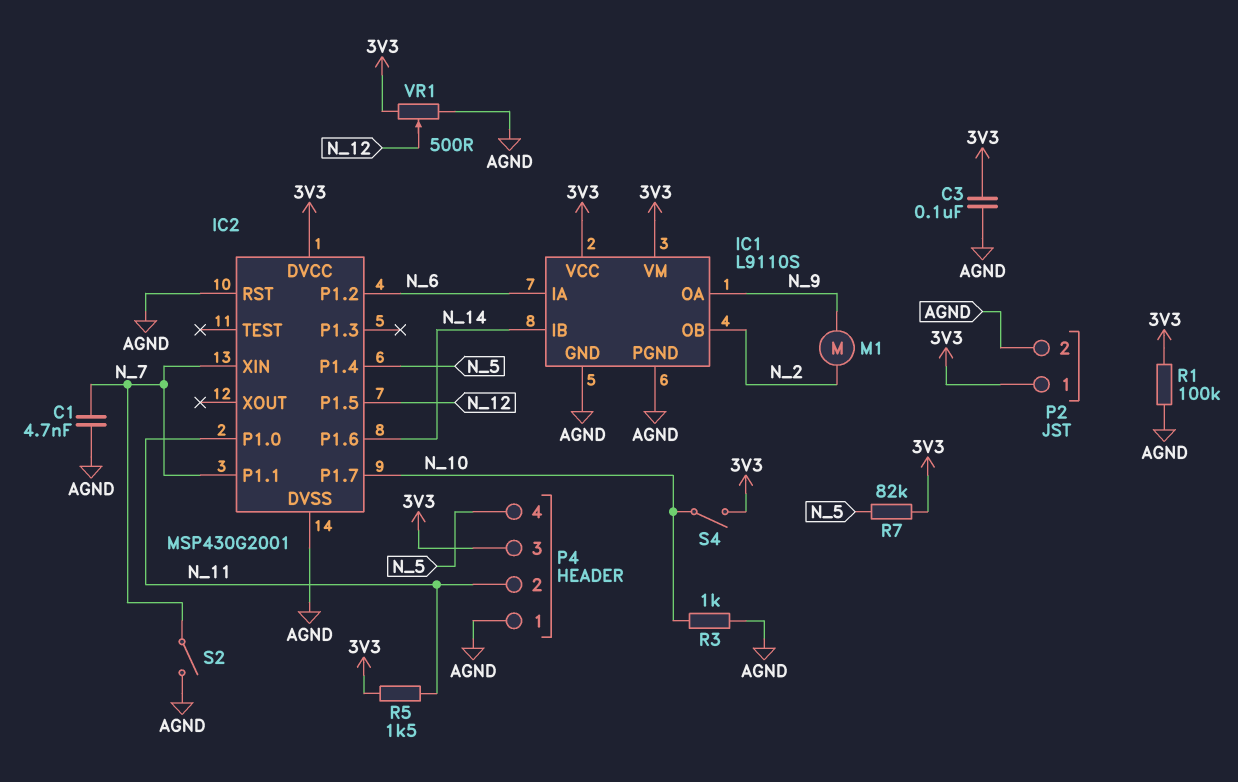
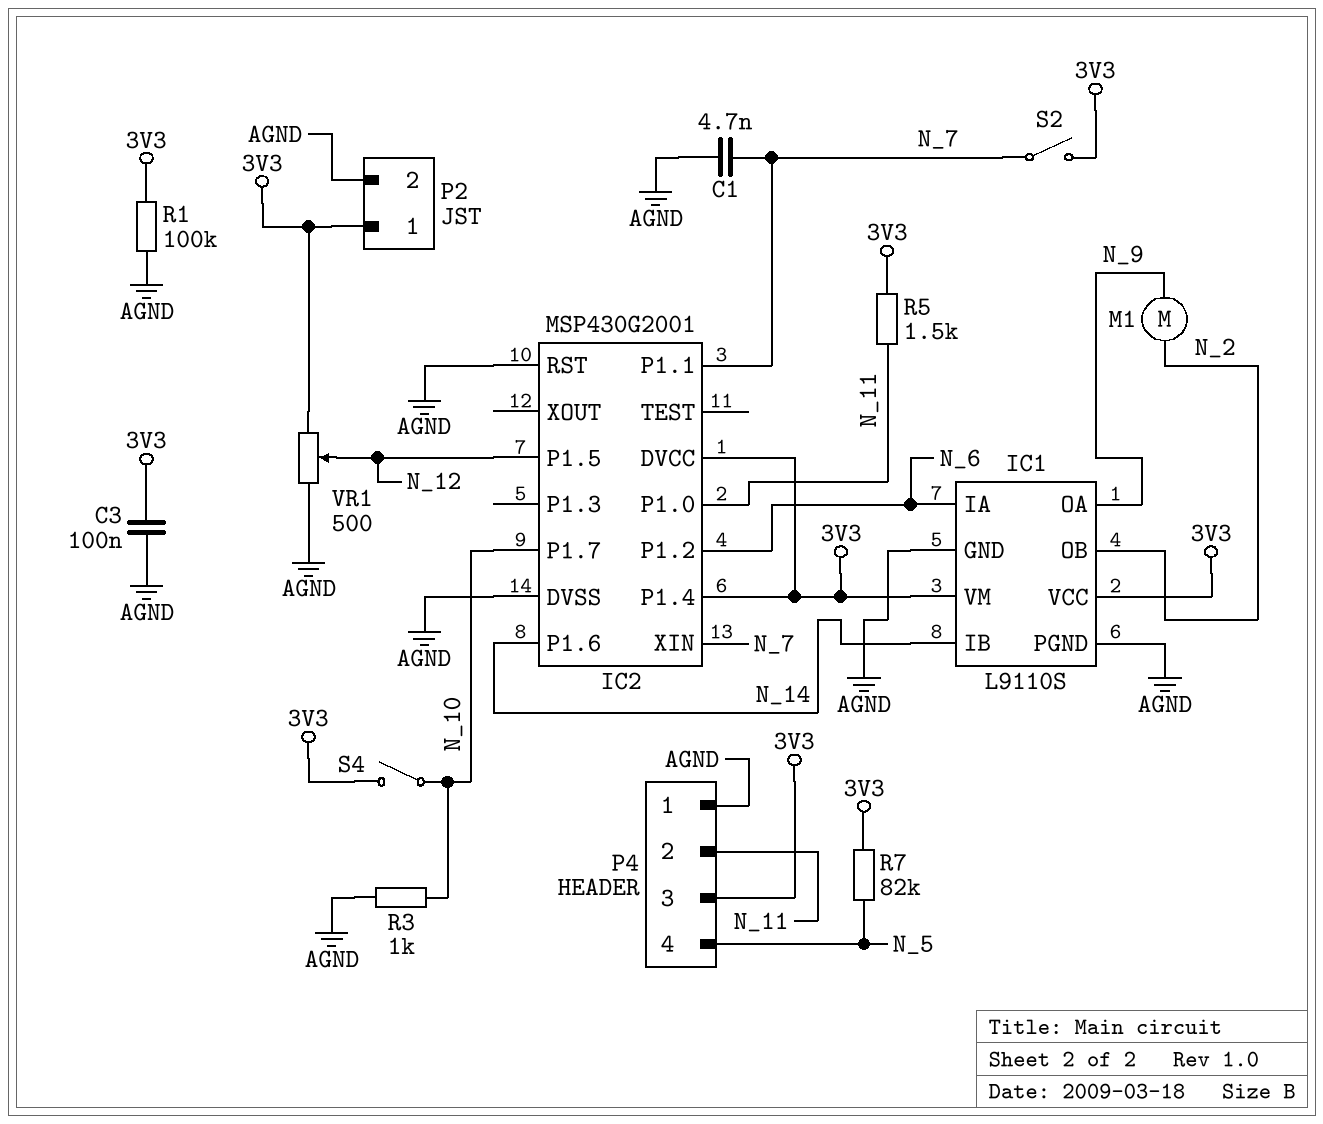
IC2 pin P1.4: N_5 -> 3V3
S2: switch (AGND, N_7) -> switch (3V3, N_7)

